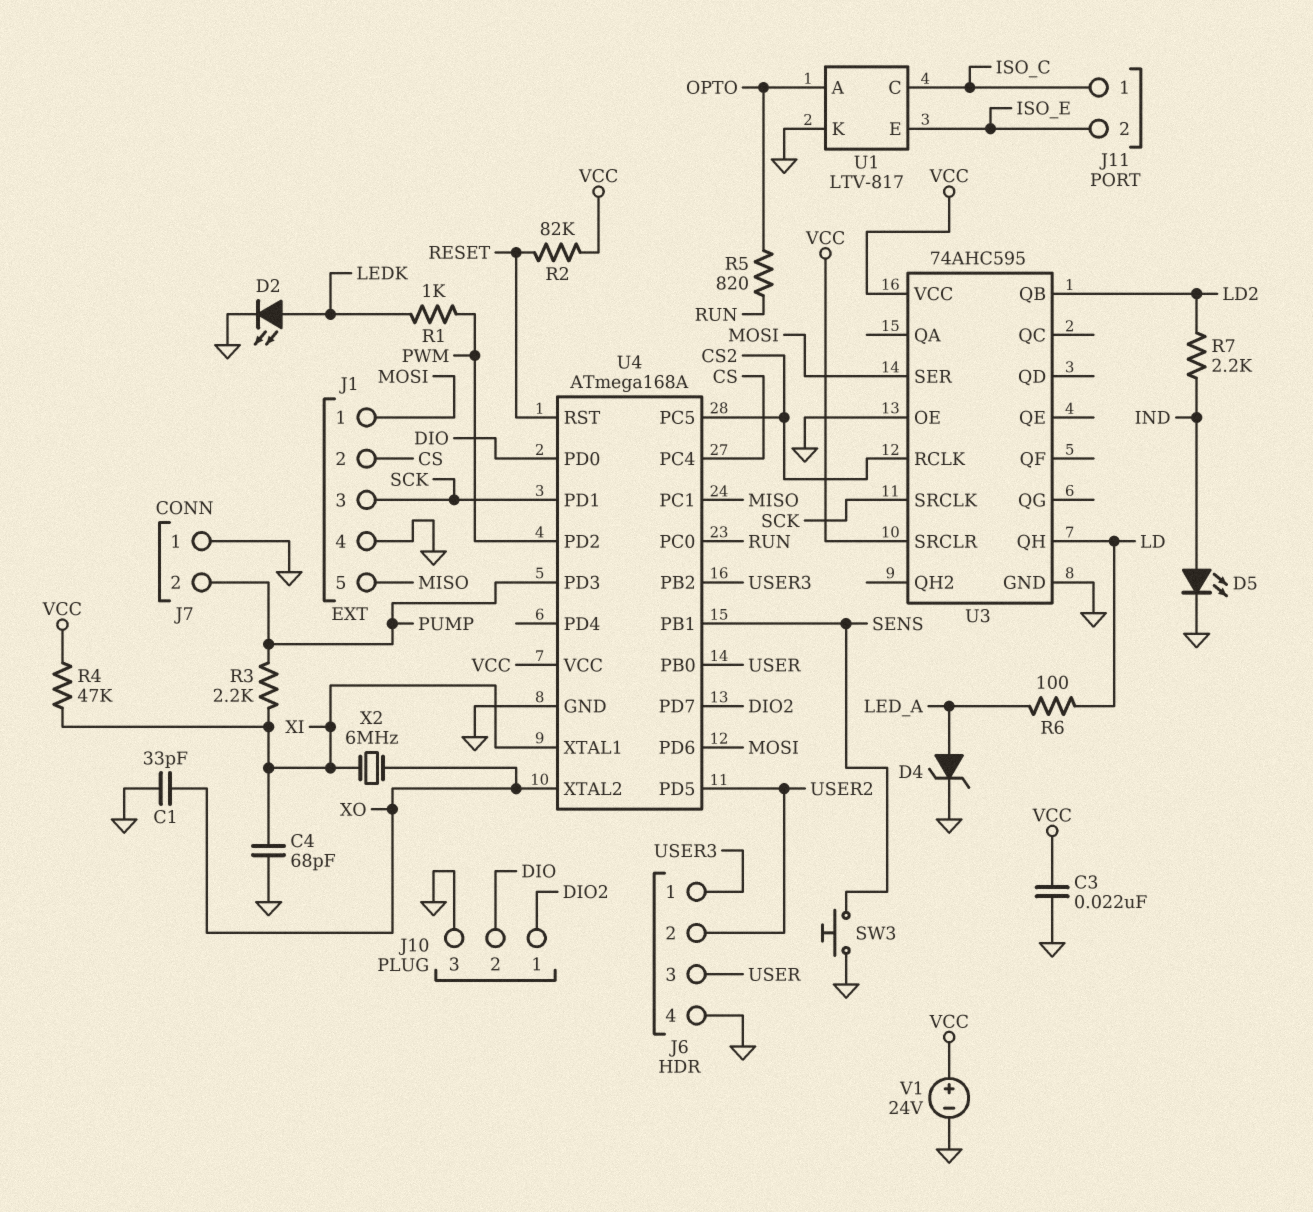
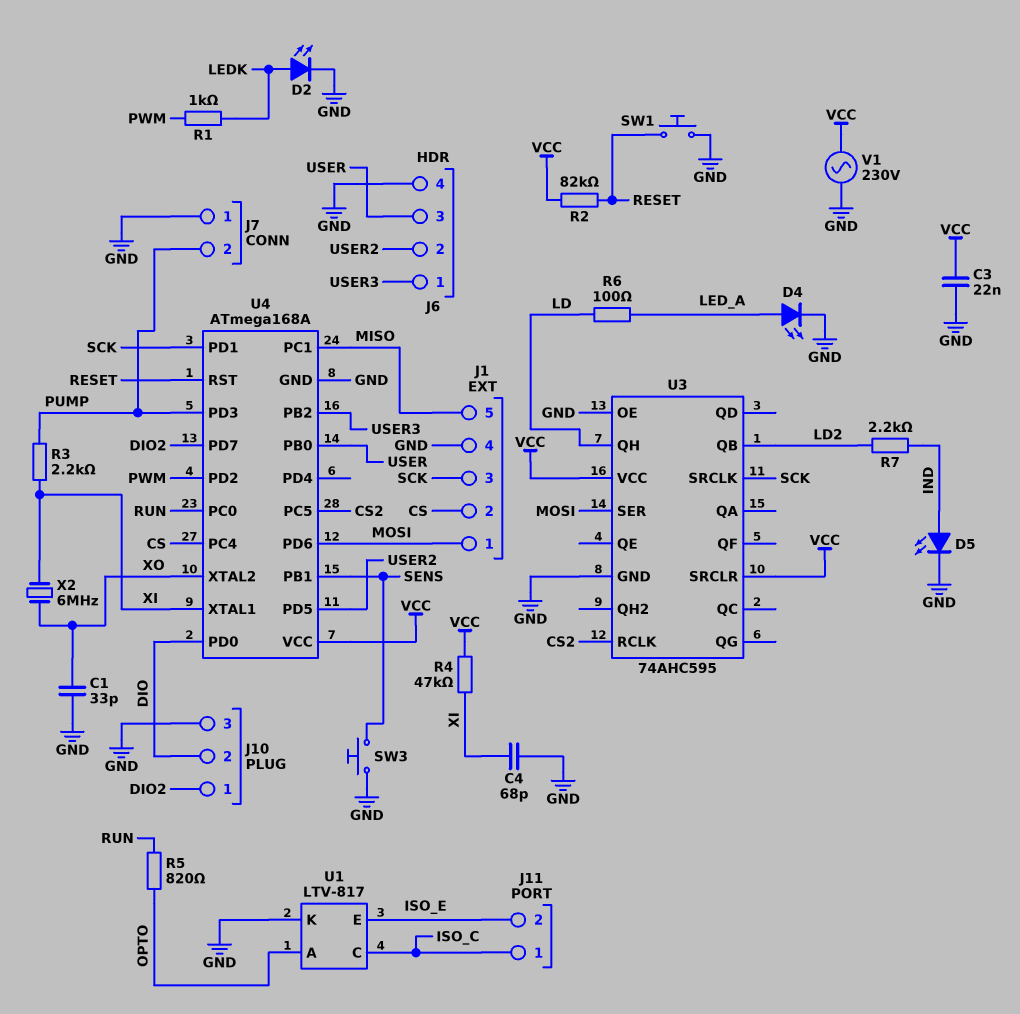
D4: zener (A LED_A, K GND) -> LED (A LED_A, K GND)
SW1: none -> button (GND, RESET)
V1: 24V (plus VCC, minus GND) -> AC 230V (GND, VCC)

